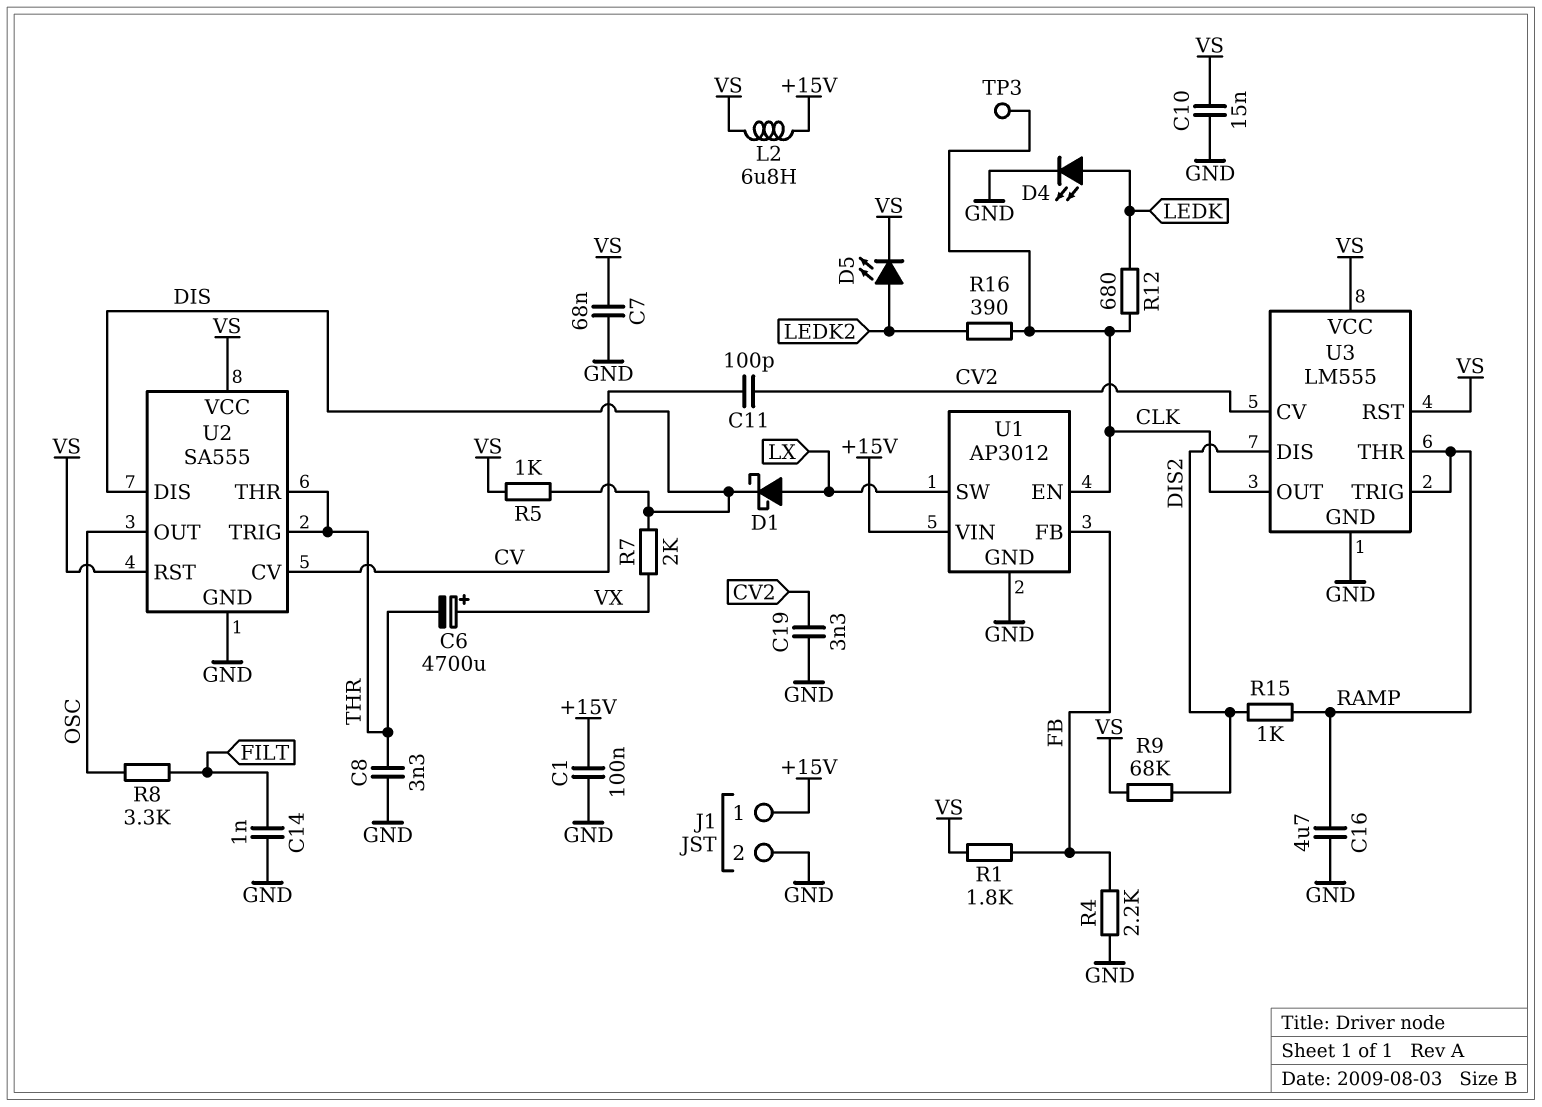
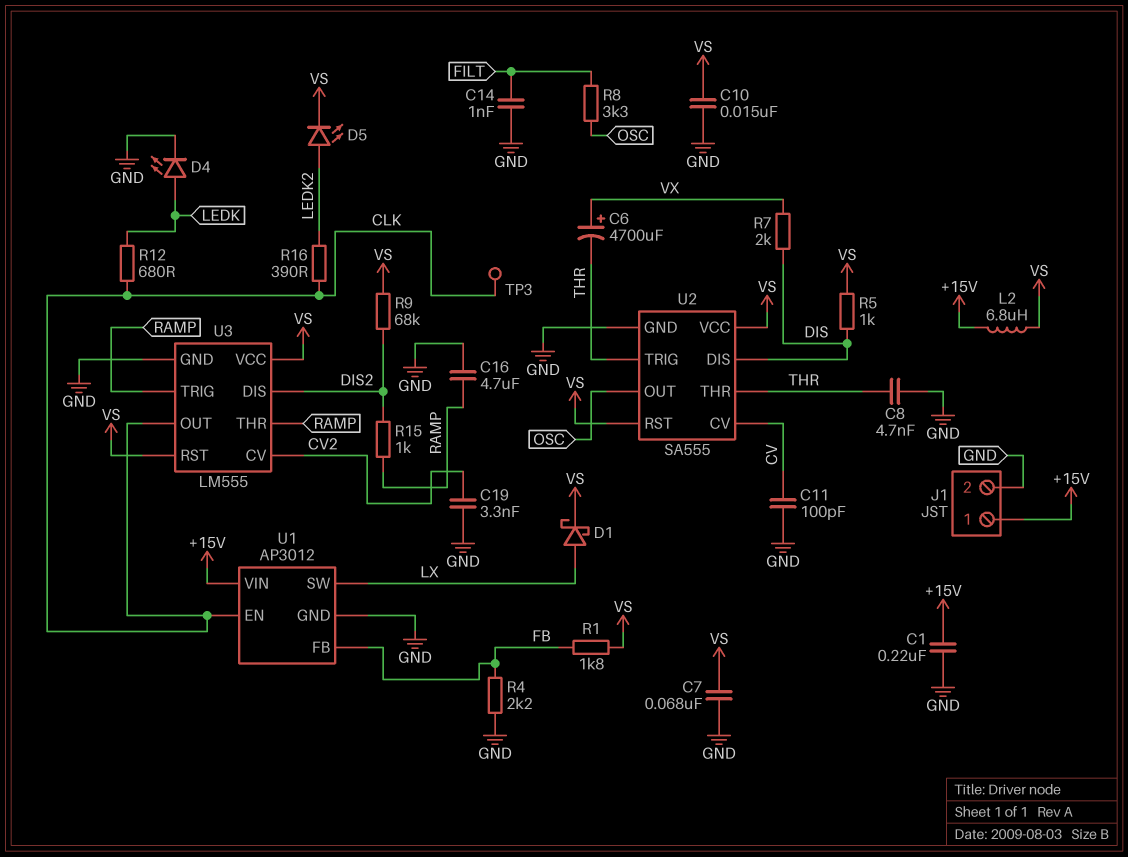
C1: 100nF (+15V, GND) -> 220nF (+15V, GND)
C8: 3.3nF (GND, THR) -> 4.7nF (GND, THR)
C11: 100pF (CV, CV2) -> 100pF (CV, GND)
D1: schottky (A LX, K DIS) -> schottky (A LX, K VS)

